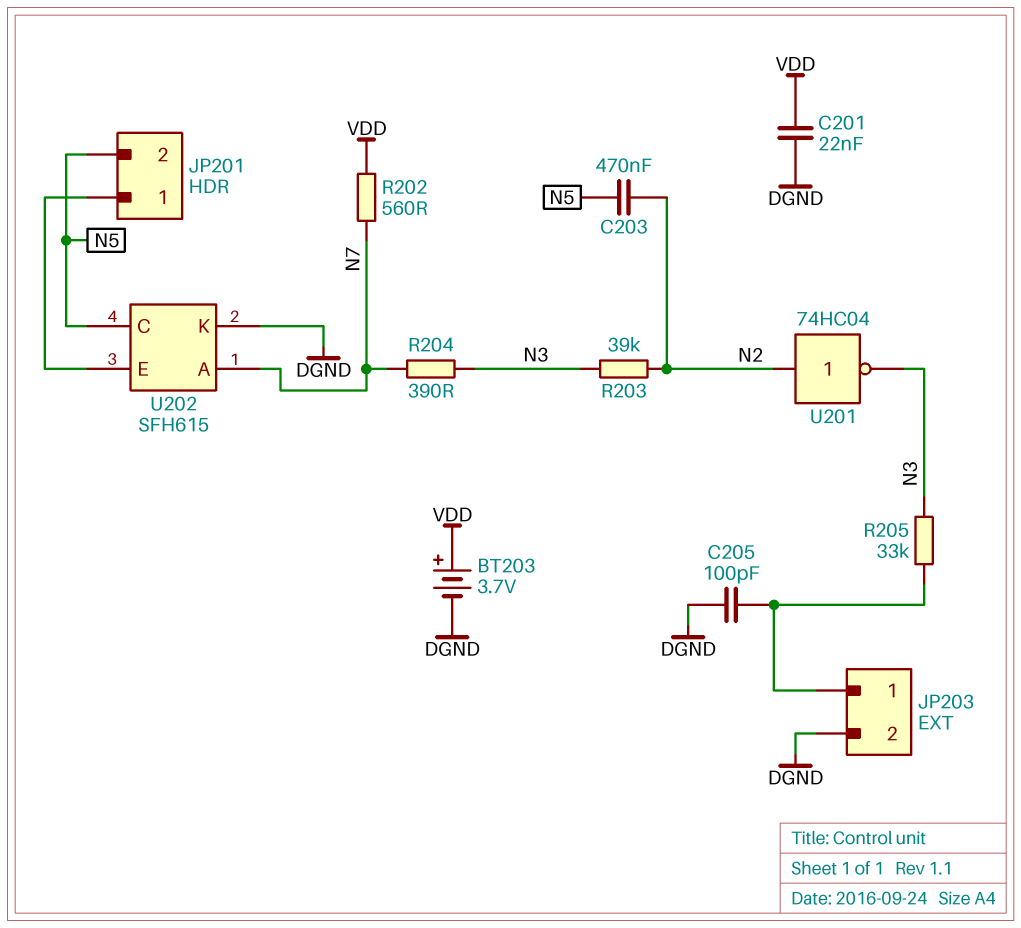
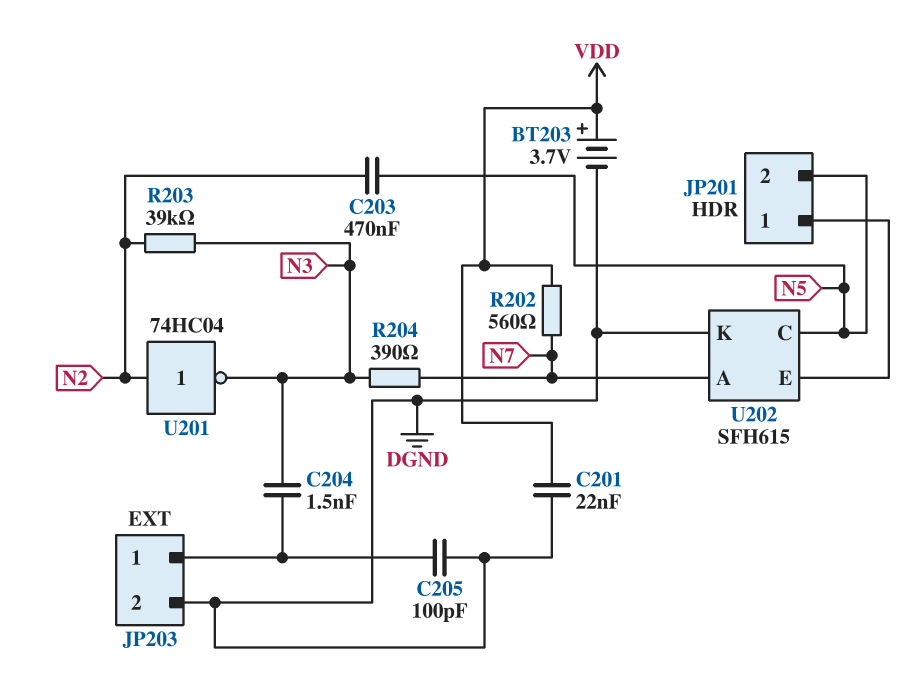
C204: none -> 1.5nF (JP203/1, N3)
R205: 33k (JP203/1, N3) -> none

